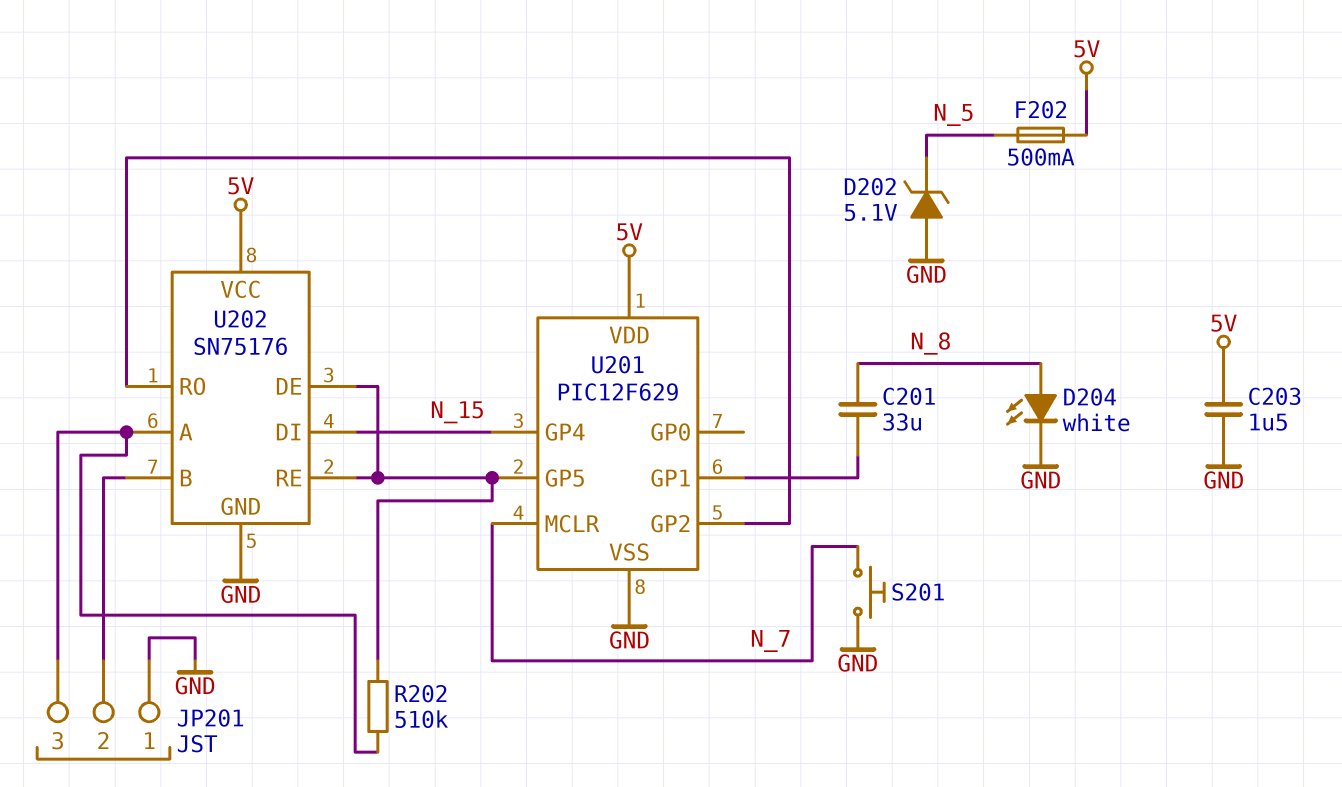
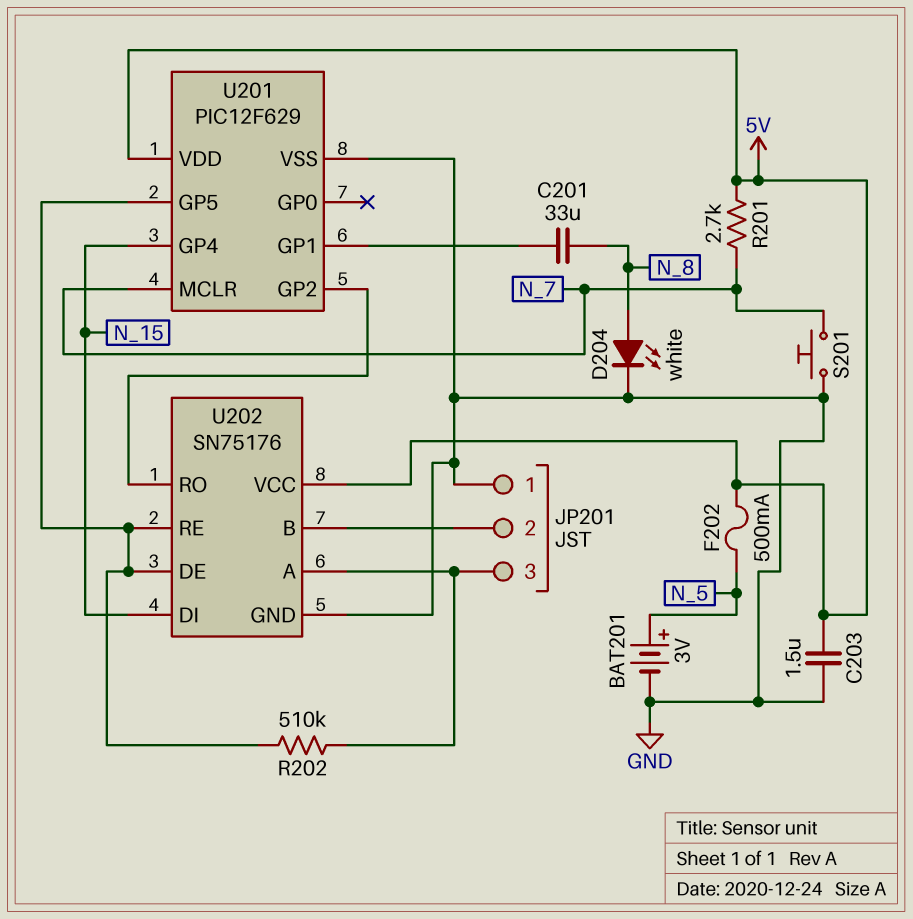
BAT201: none -> 3V (plus N_5, minus GND)
D202: zener 5.1V (A GND, K N_5) -> none
R201: none -> 2.7k (5V, N_7)

